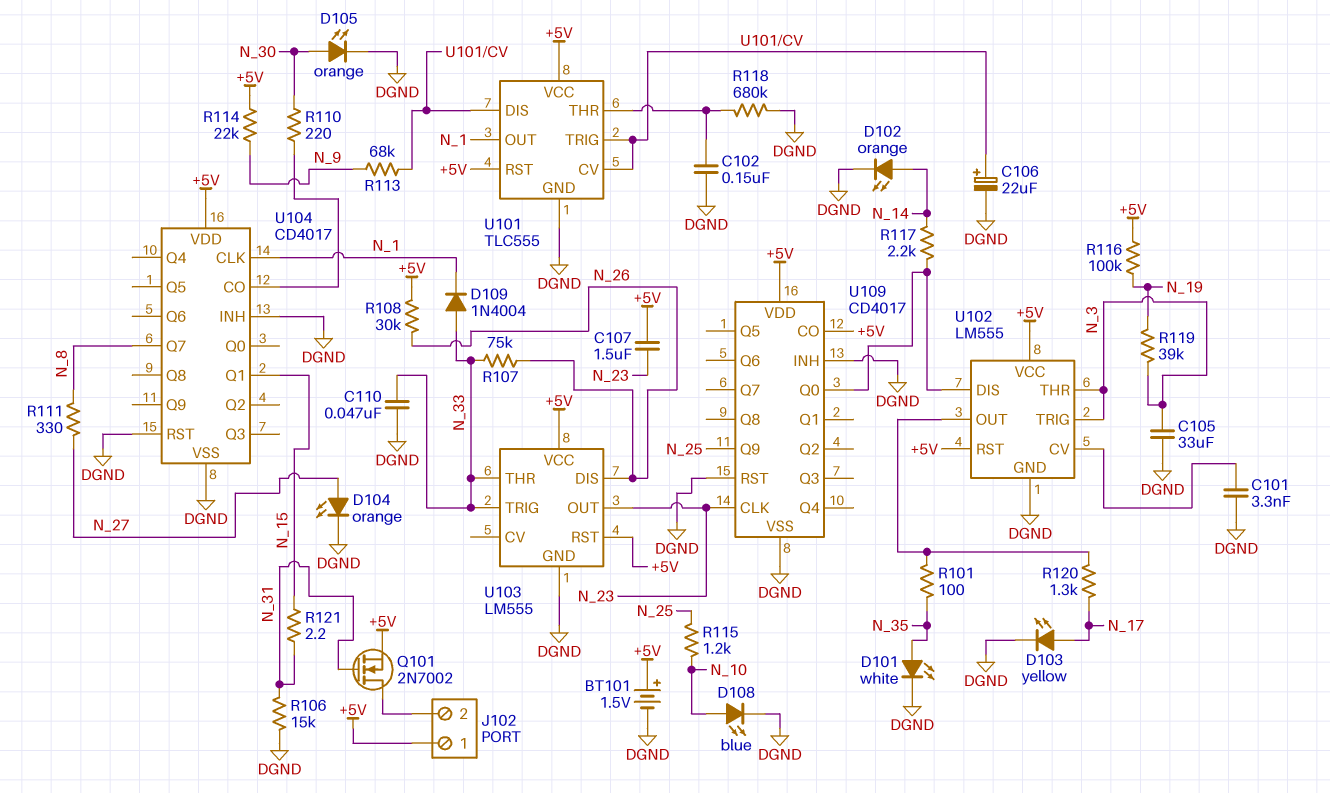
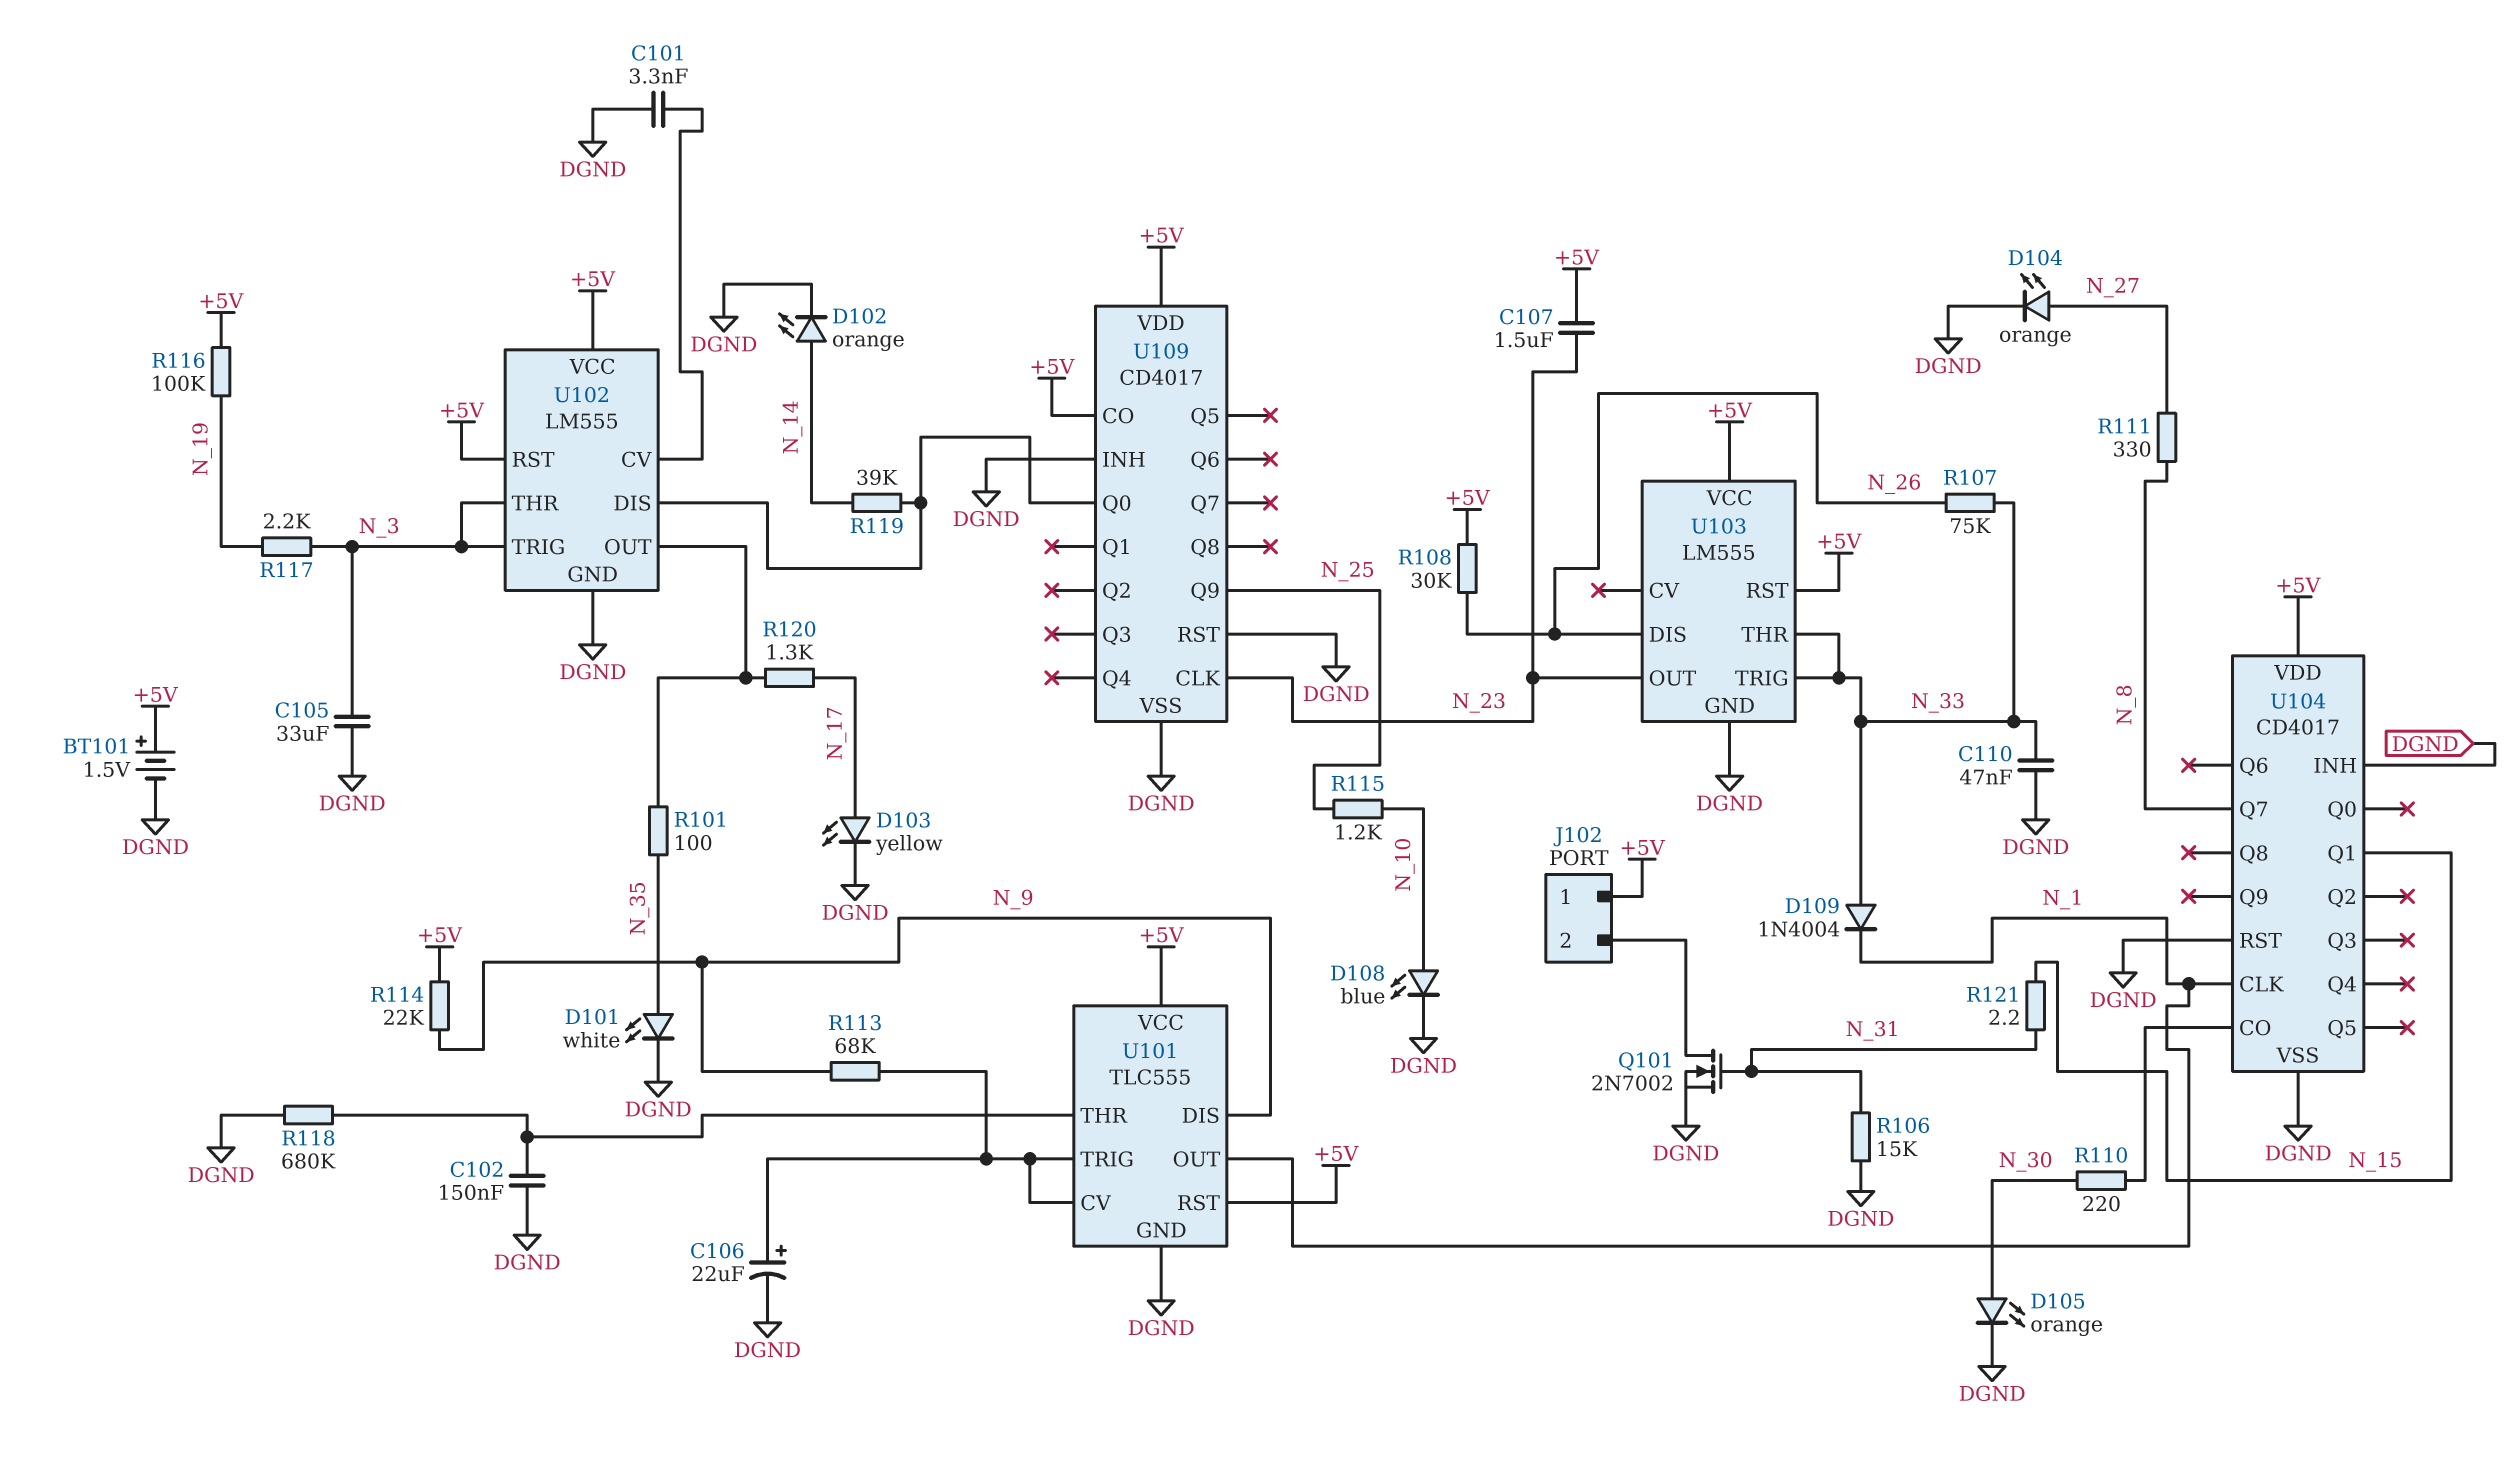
Q101: NMOS 2N7002 (G N_31, D J102/2, S +5V) -> NMOS 2N7002 (G N_31, D J102/2, S DGND)
R117: 2.2k (N_14, U102/DIS) -> 2.2k (N_3, N_19)
R119: 39k (N_3, N_19) -> 39k (N_14, U102/DIS)
U101 pin DIS: U101/CV -> N_9

